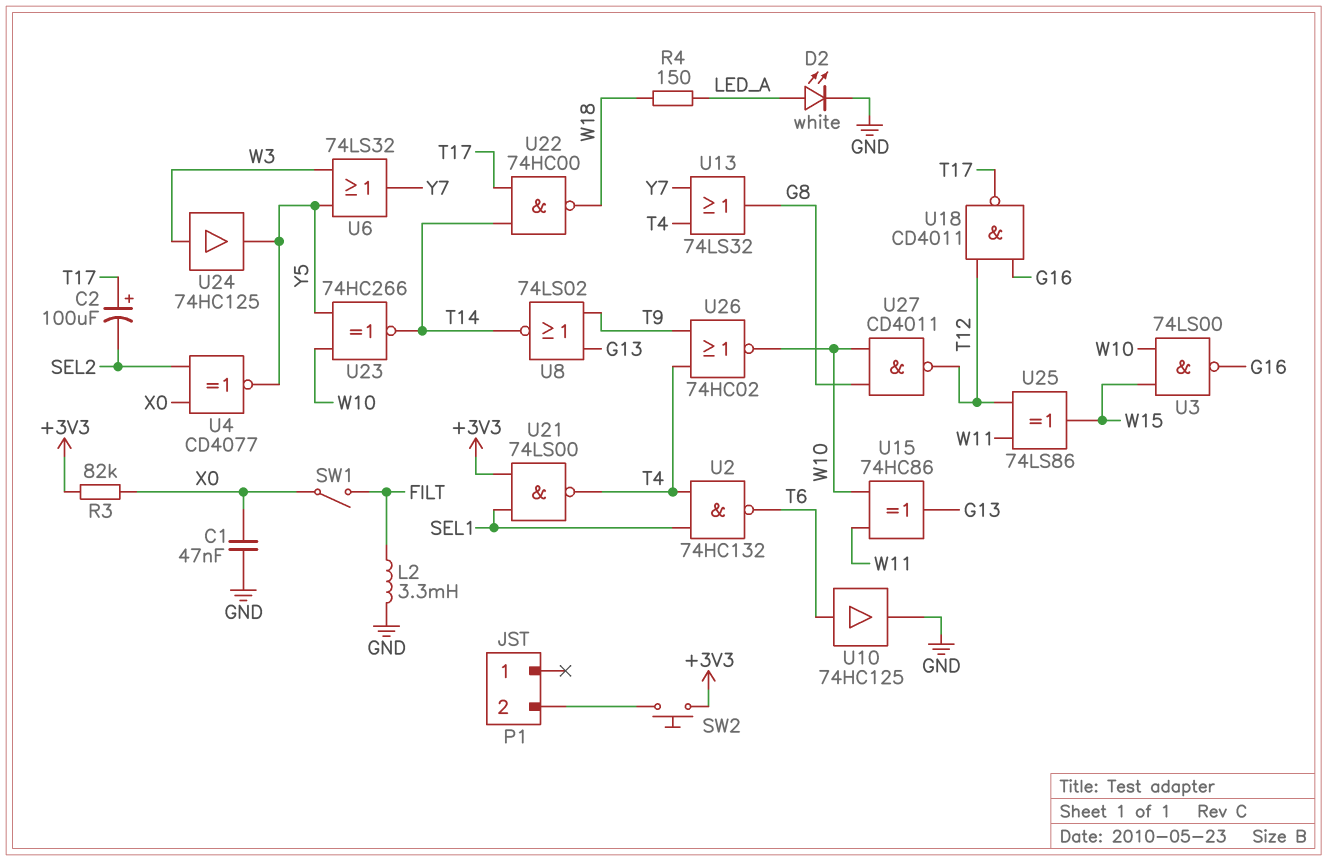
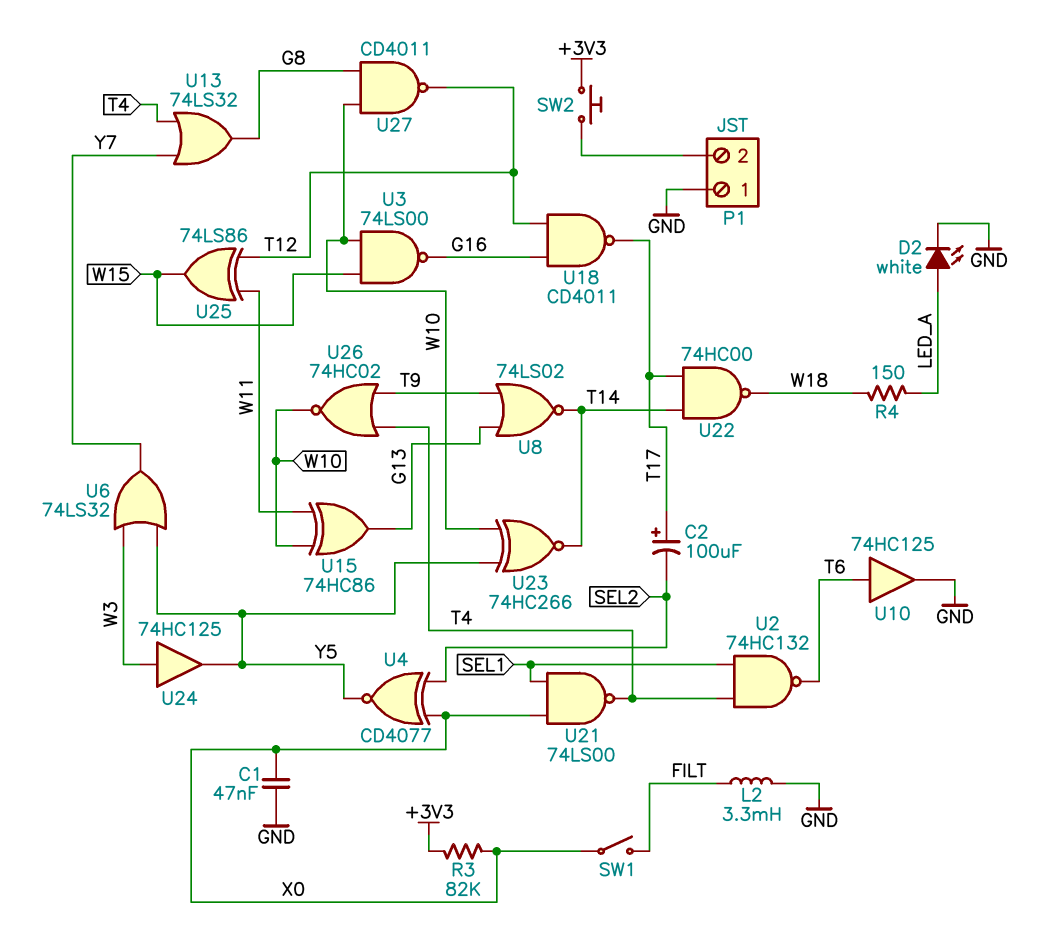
P1 pin 1: none -> GND
U21: NAND 74LS00 (in +3V3, in SEL1, out T4) -> NAND 74LS00 (in SEL1, in X0, out T4)

